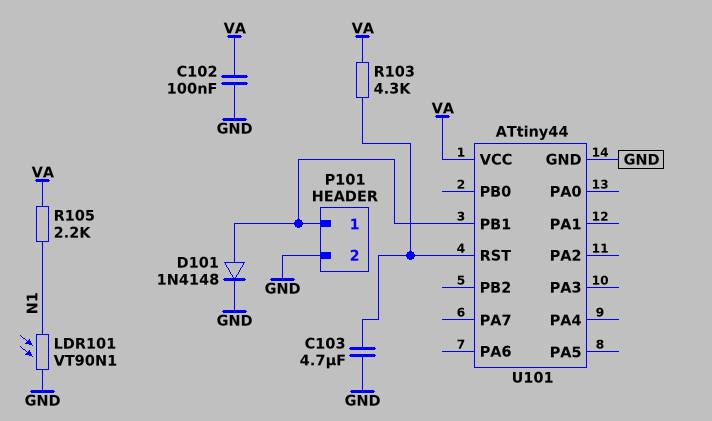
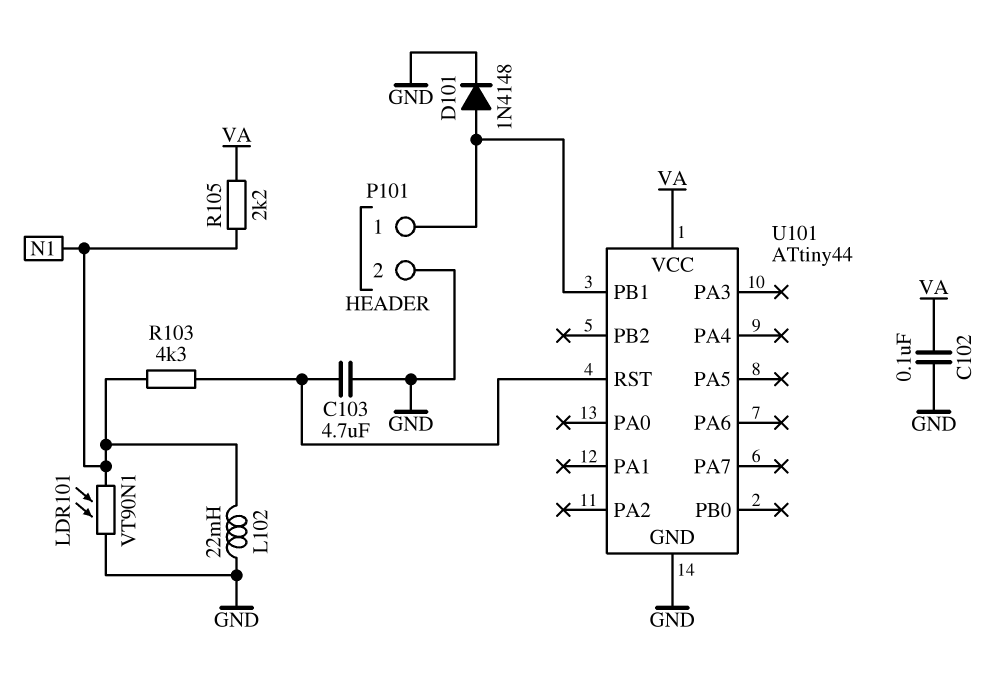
L102: none -> 22mH (GND, N1)
R103: 4.3k (U101/RST, VA) -> 4.3k (N1, U101/RST)

